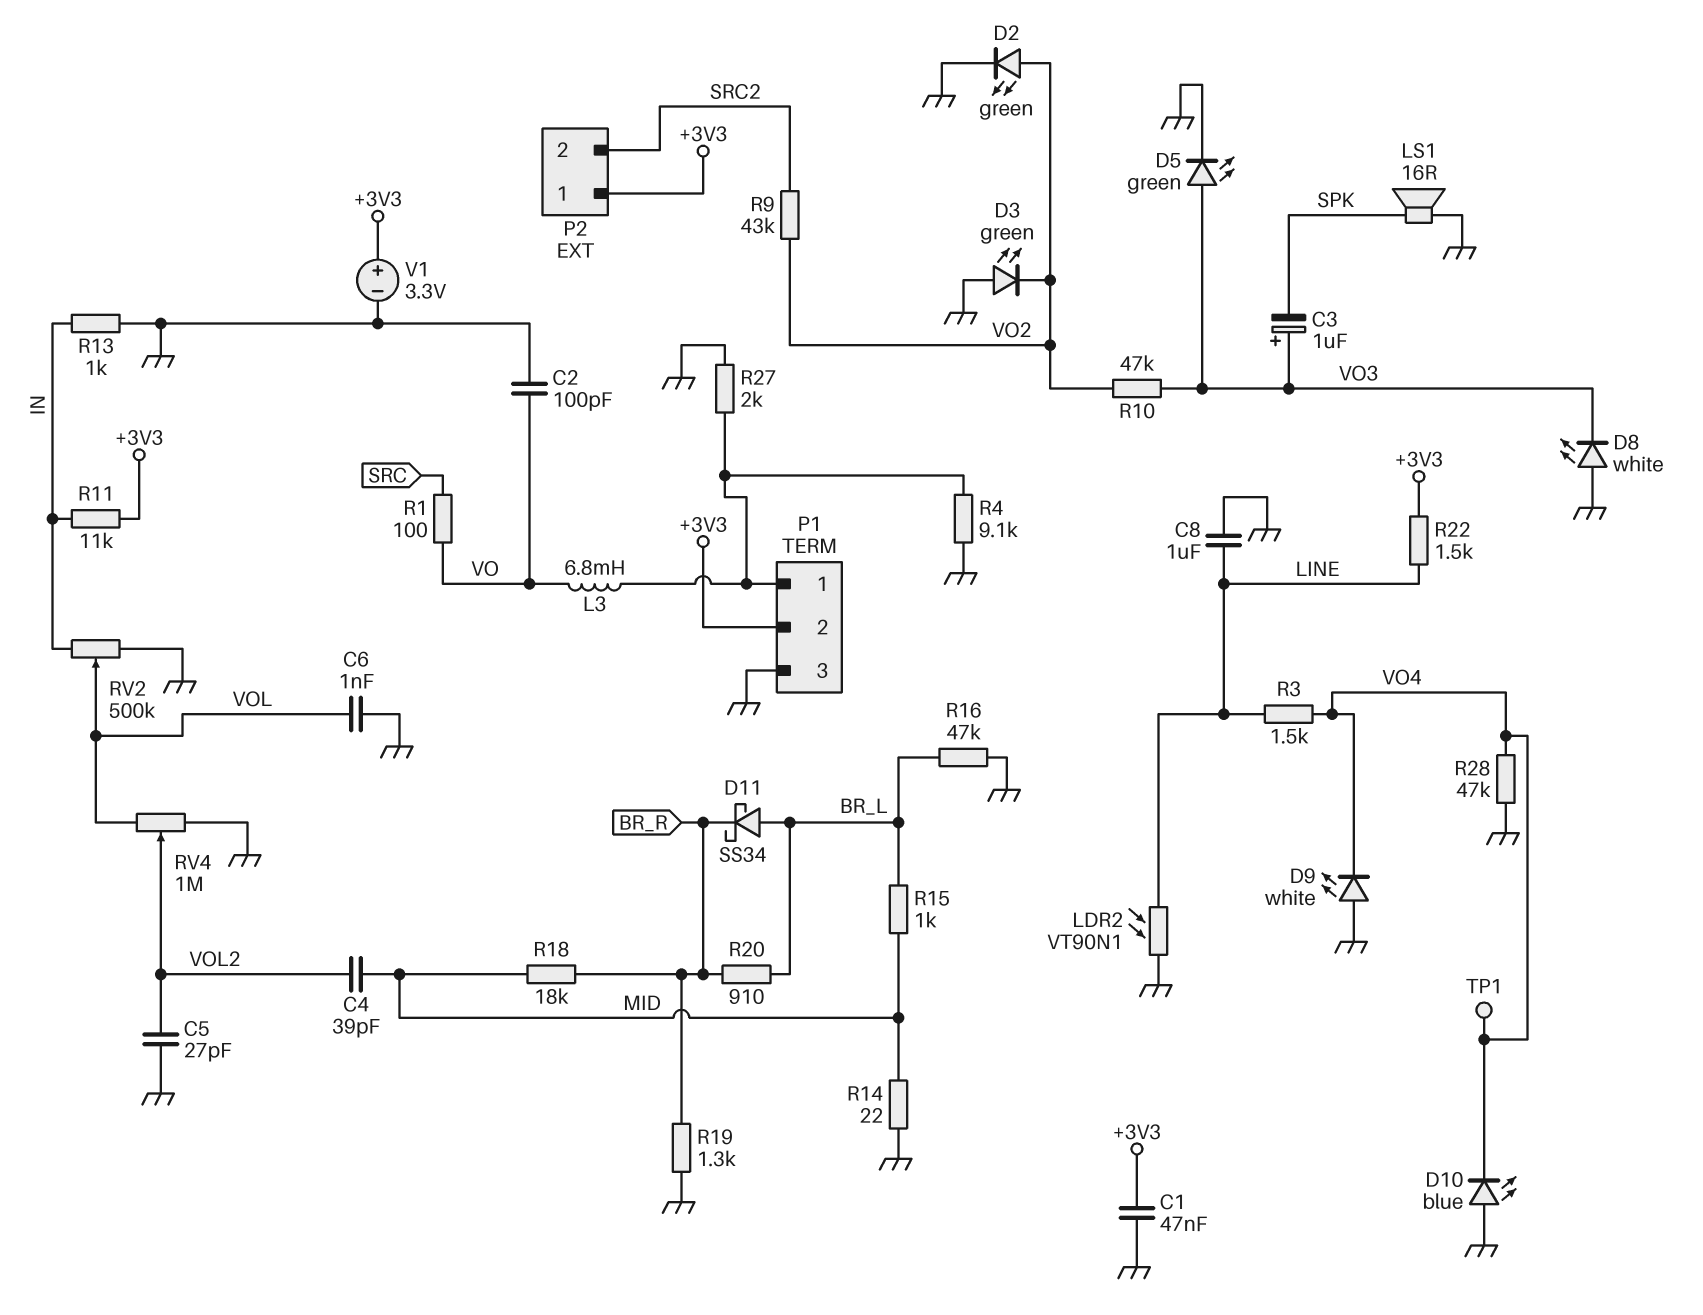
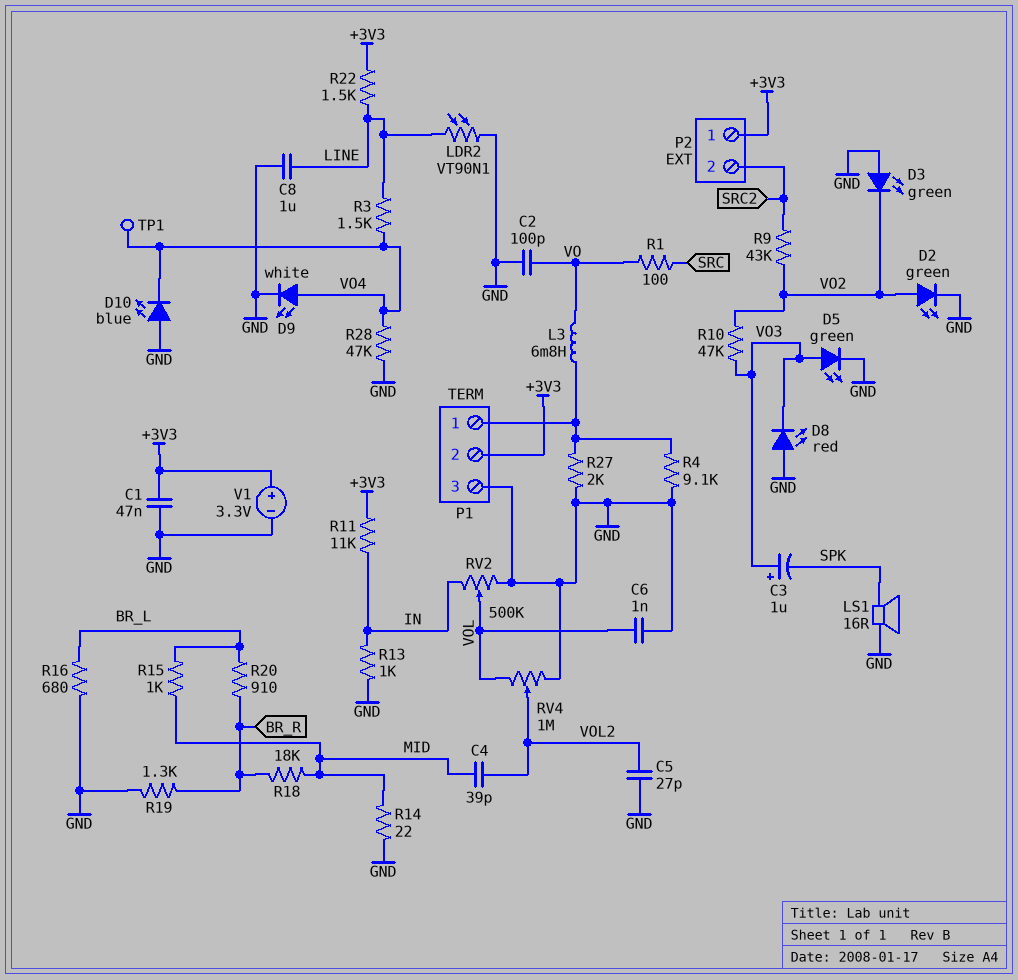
D8: LED white (A GND, K VO3) -> LED red (A GND, K VO3)
D9: LED white (A GND, K VO4) -> LED white (A VO4, K GND)
D11: schottky SS34 (A BR_L, K BR_R) -> none
R16: 47k (BR_L, GND) -> 680 (BR_L, GND)

